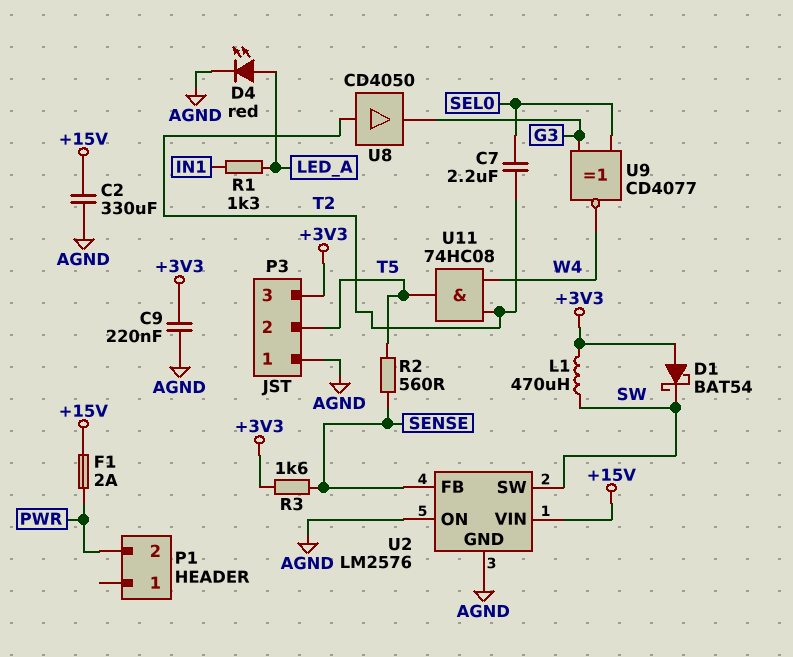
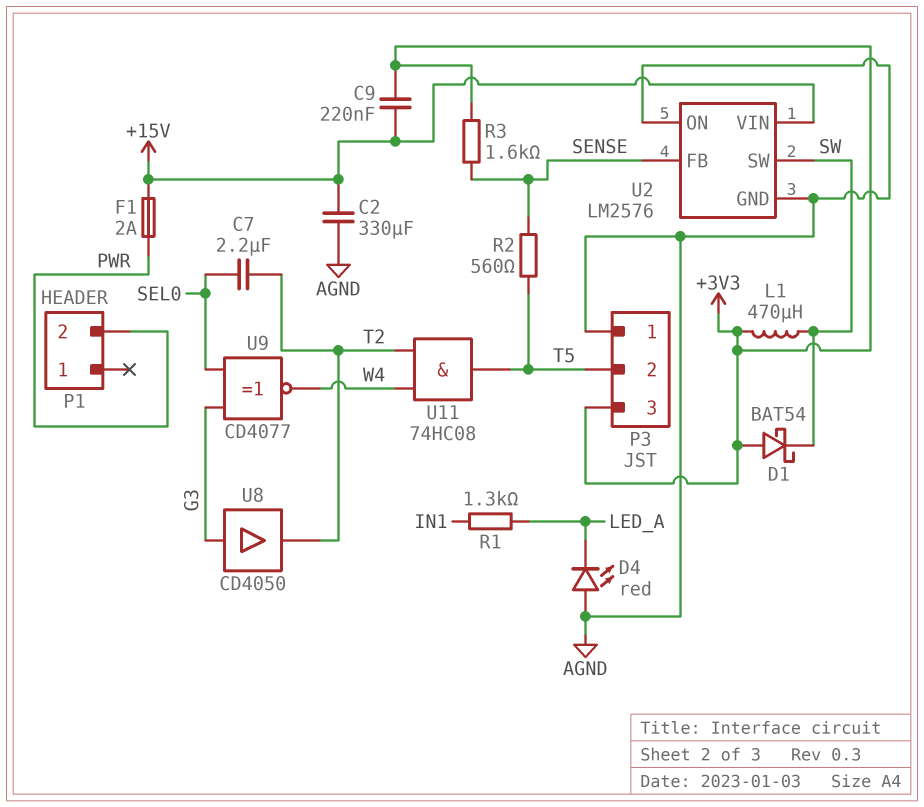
C9: 220nF (+3V3, AGND) -> 220nF (+3V3, +15V)
D4: LED red (A LED_A, K AGND) -> LED red (A AGND, K LED_A)
U8: buffer CD4050 (in T2, out G3) -> buffer CD4050 (in G3, out T2)

